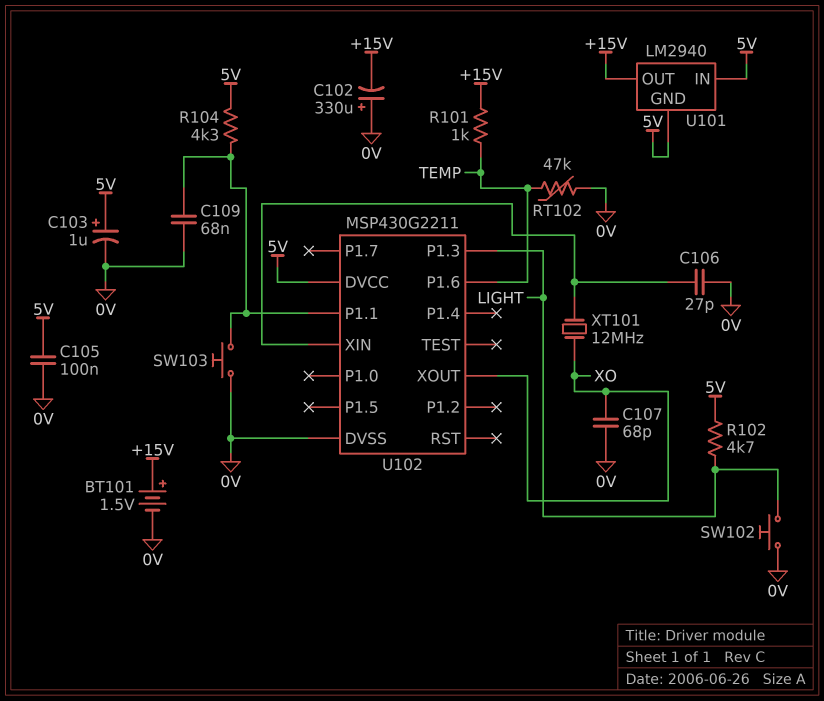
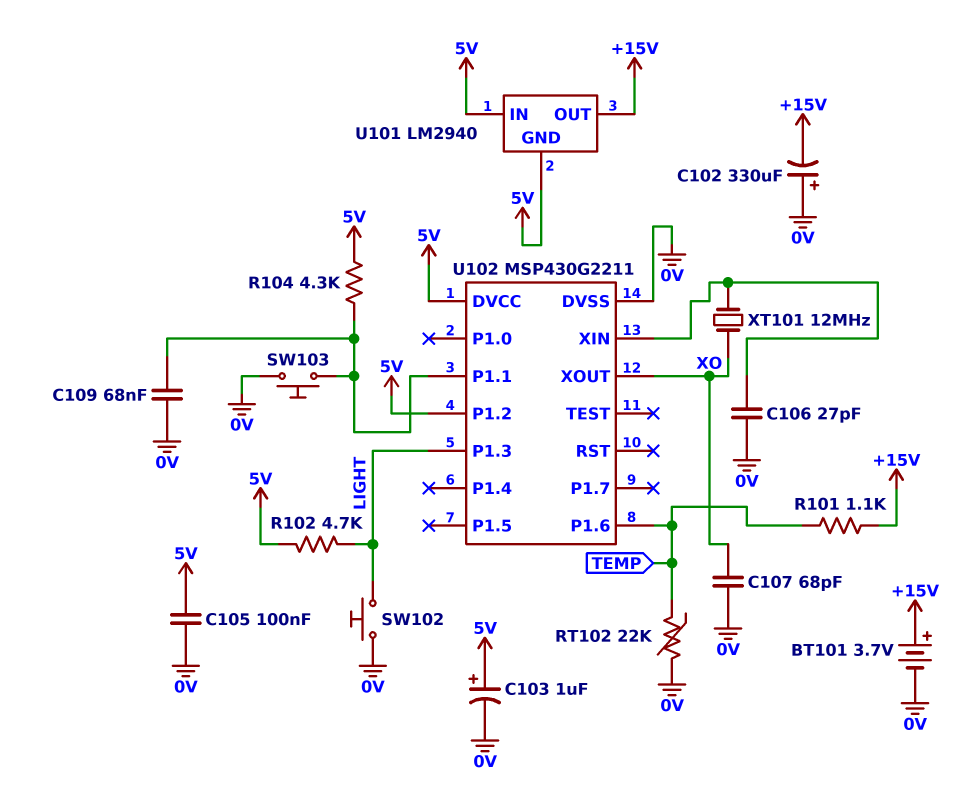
BT101: 1.5V (plus +15V, minus 0V) -> 3.7V (plus +15V, minus 0V)
R101: 1k (+15V, TEMP) -> 1.1k (+15V, TEMP)
RT102: 47k (0V, TEMP) -> 22k (0V, TEMP)
U102 pin P1.2: none -> 5V

